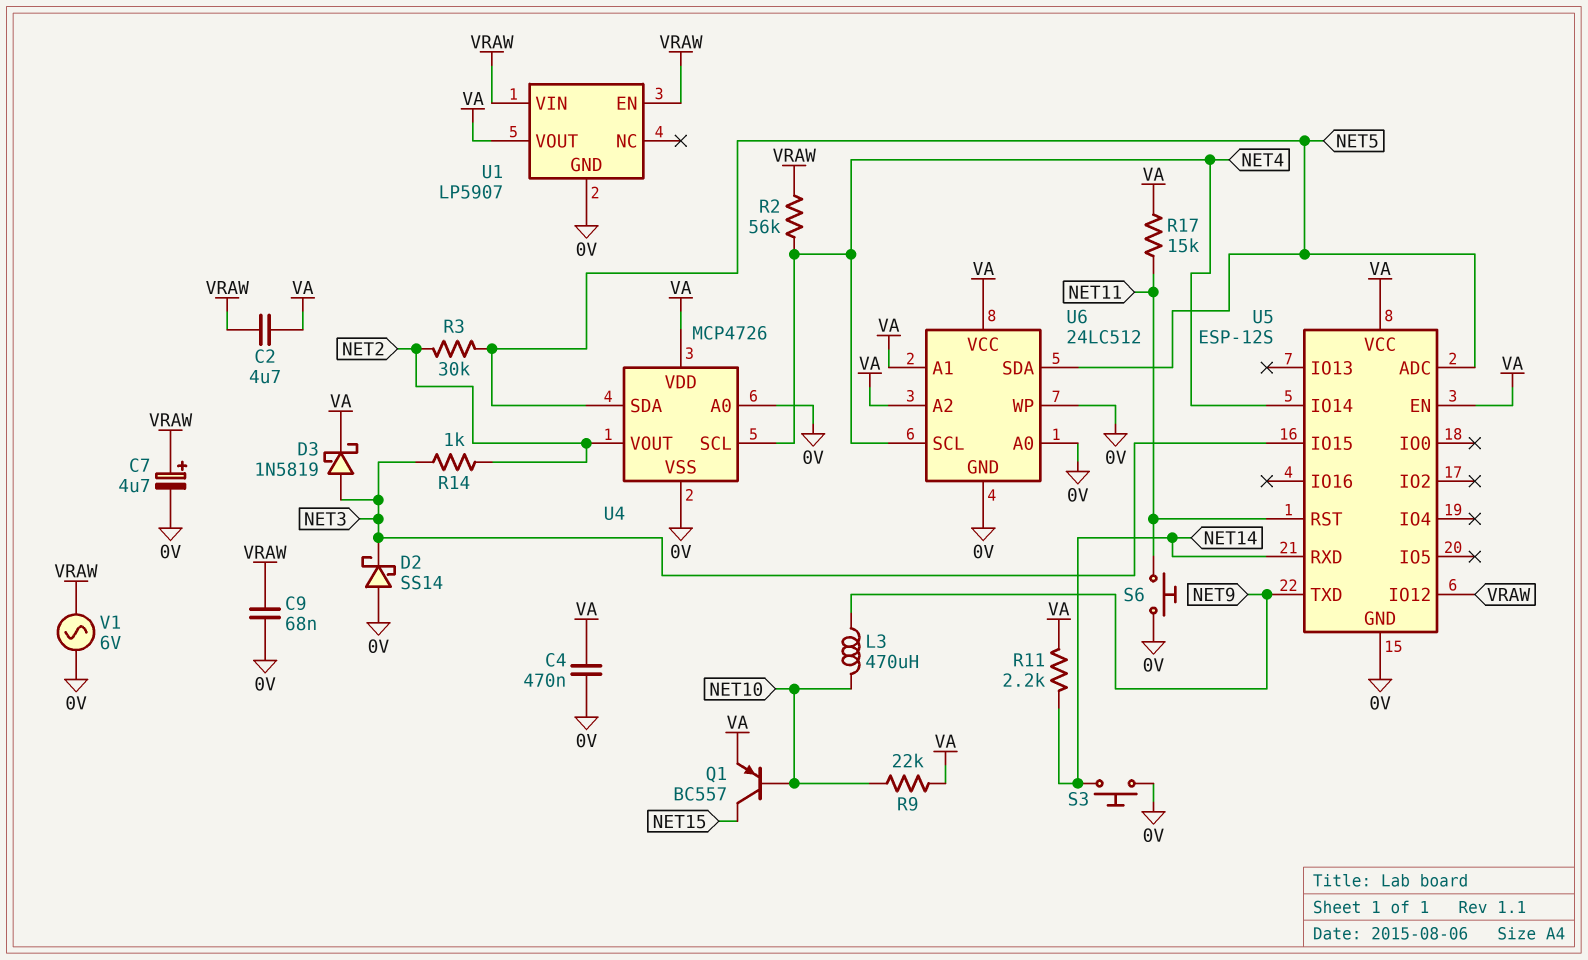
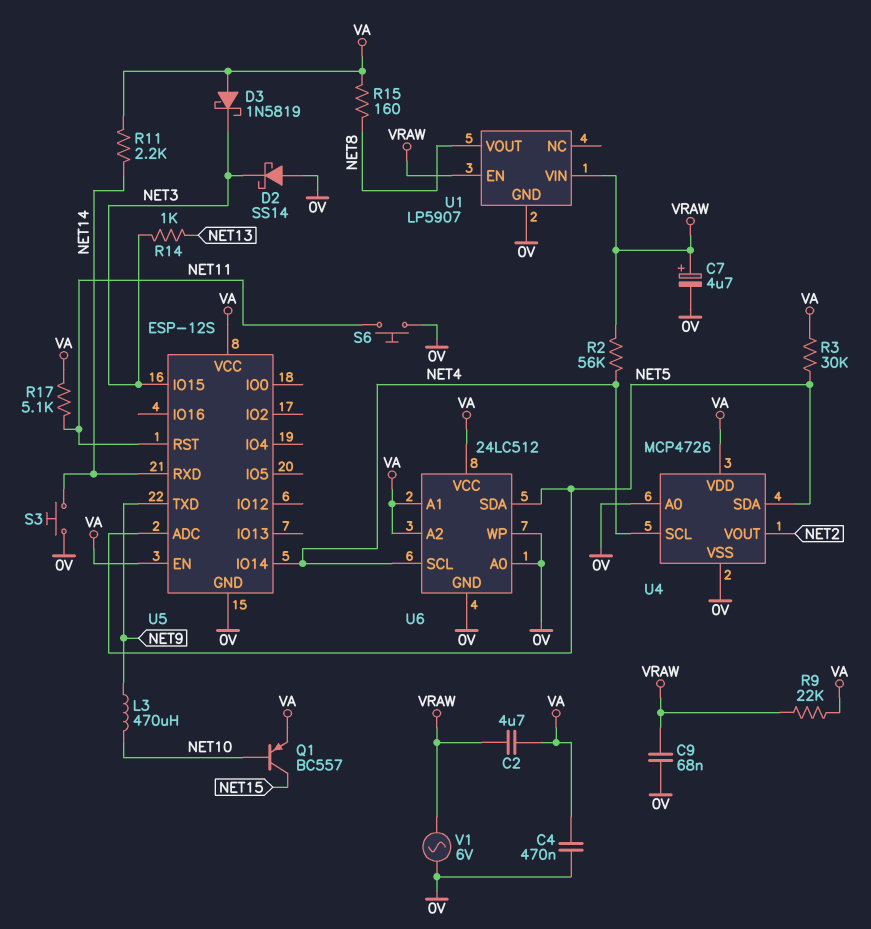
D3: schottky 1N5819 (A NET3, K VA) -> schottky 1N5819 (A VA, K NET3)
R3: 30k (NET2, NET5) -> 30k (NET5, VA)
R9: 22k (NET10, VA) -> 22k (VA, VRAW)
R14: 1k (NET2, NET3) -> 1k (NET3, NET13)
R15: none -> 160 (NET8, VA)
R17: 15k (NET11, VA) -> 5.1k (NET11, VA)
U1 pin VOUT: VA -> NET8
U5 pin IO12: VRAW -> none

